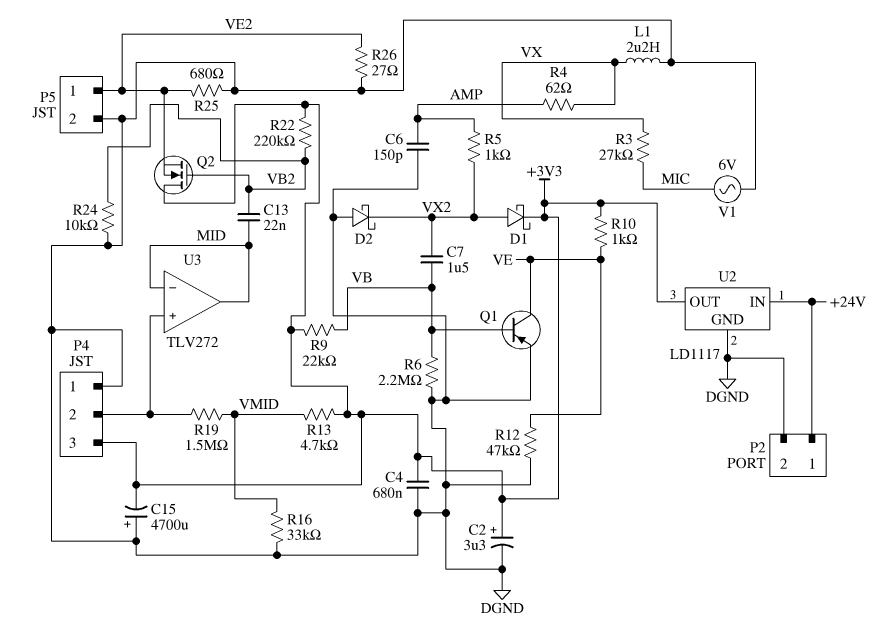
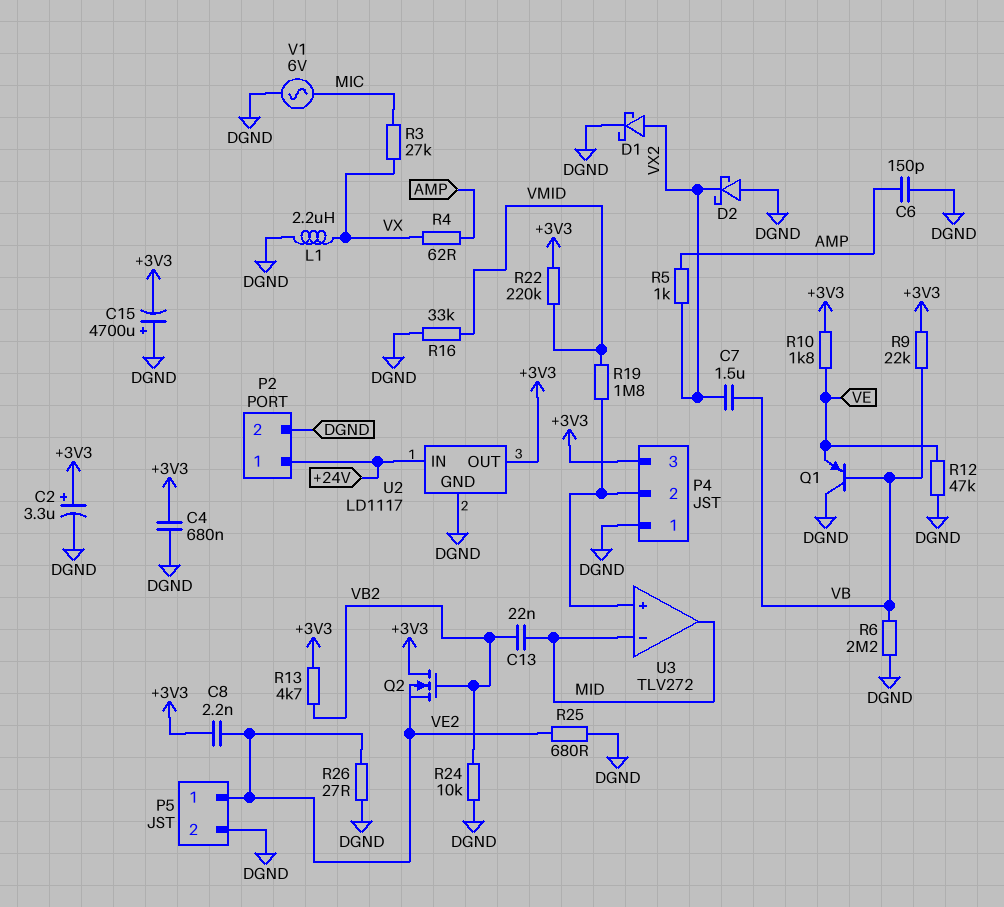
C8: none -> 2.2nF (+3V3, VE2)
D1: schottky (A VX2, K +3V3) -> schottky (A VX2, K DGND)
Q1: PNP (B VB, C VE, E DGND) -> PNP (B VB, C DGND, E VE)
R10: 1k (+3V3, VE) -> 1.8k (+3V3, VE)
R13: 4.7k (+3V3, VMID) -> 4.7k (+3V3, VB2)
R19: 1.5M (P4/2, VMID) -> 1.8M (P4/2, VMID)
R22: 220k (+3V3, VB2) -> 220k (+3V3, VMID)

